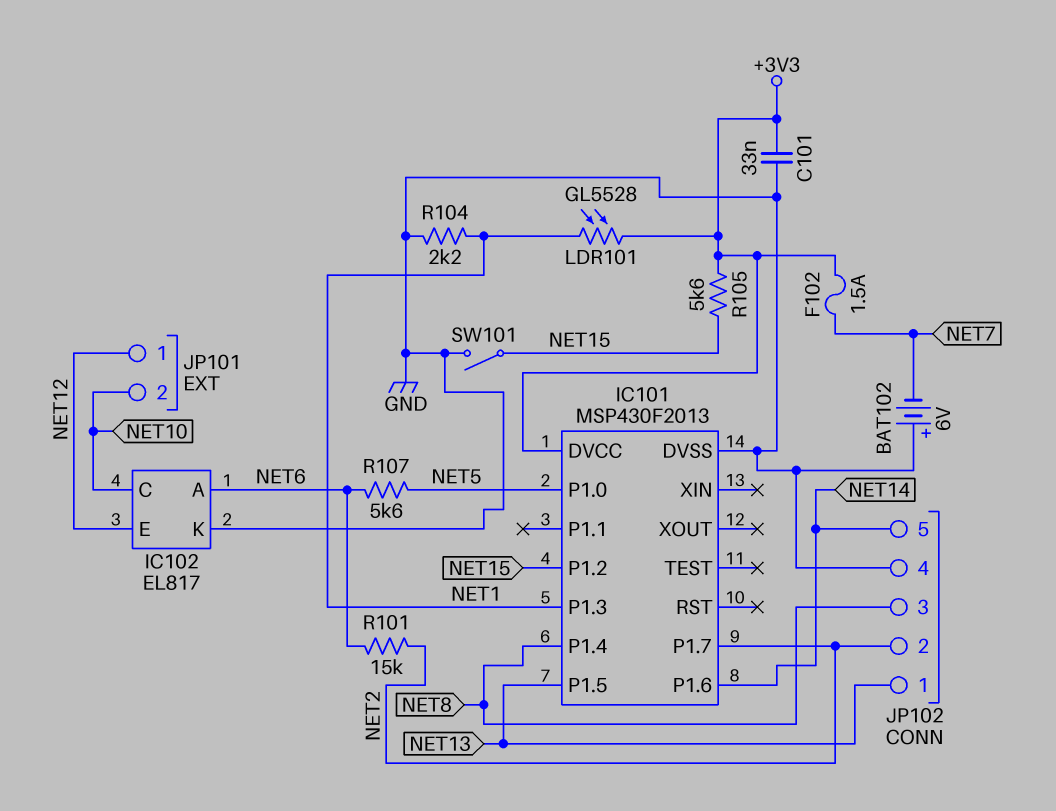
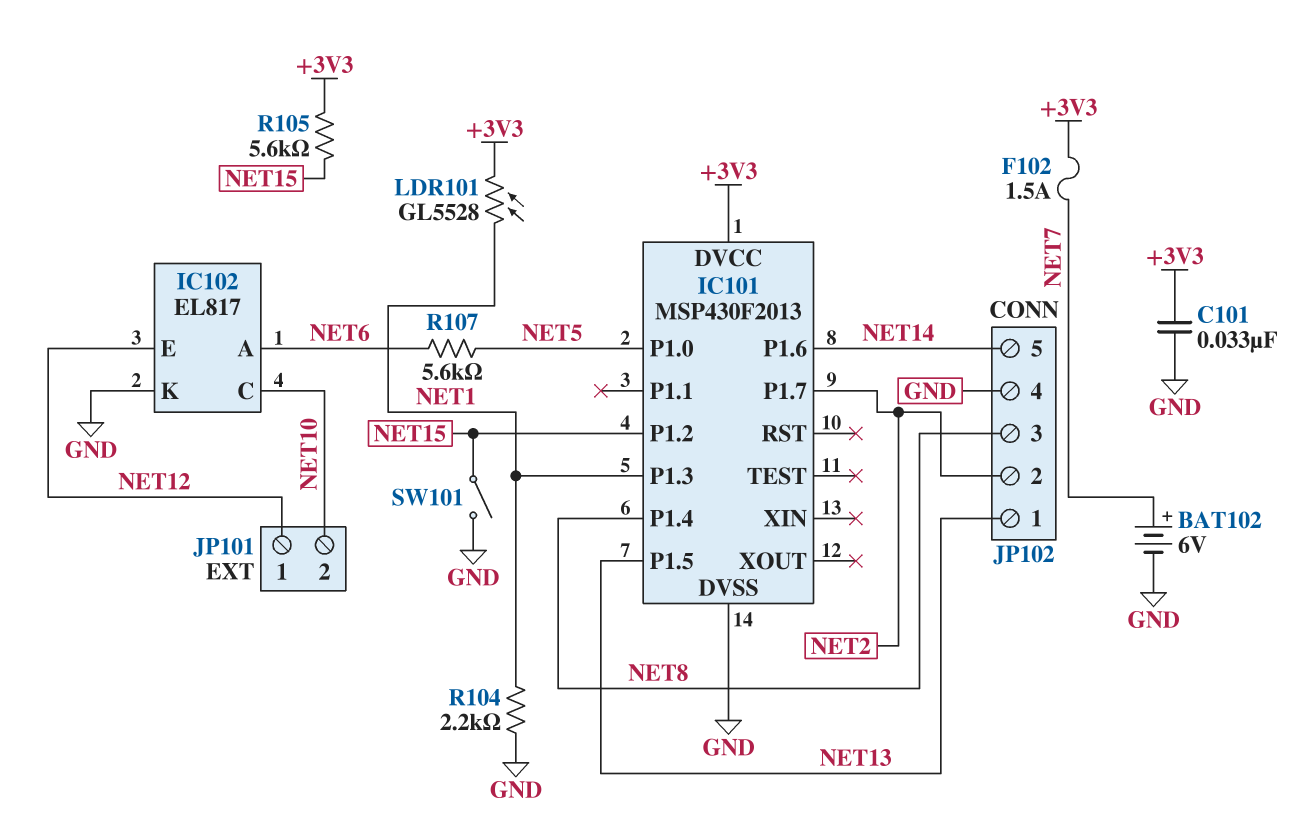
BAT102: 6V (plus GND, minus NET7) -> 6V (plus NET7, minus GND)
R101: 15k (NET2, NET6) -> none

